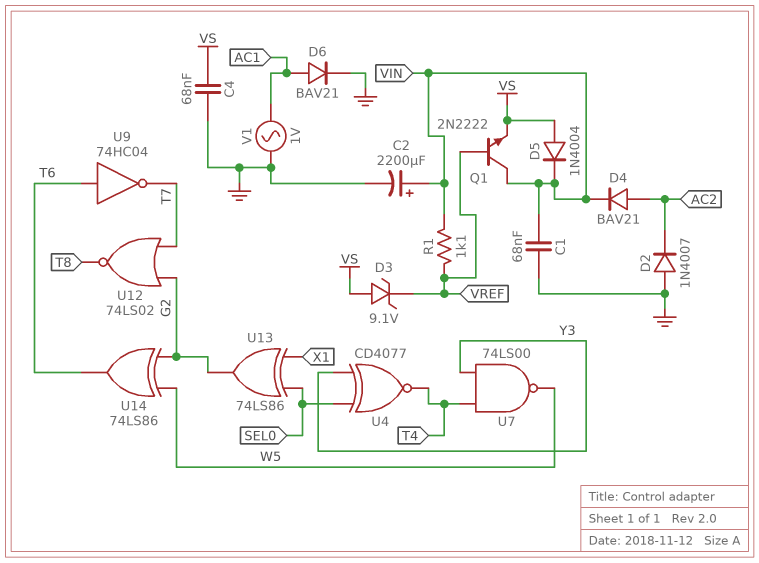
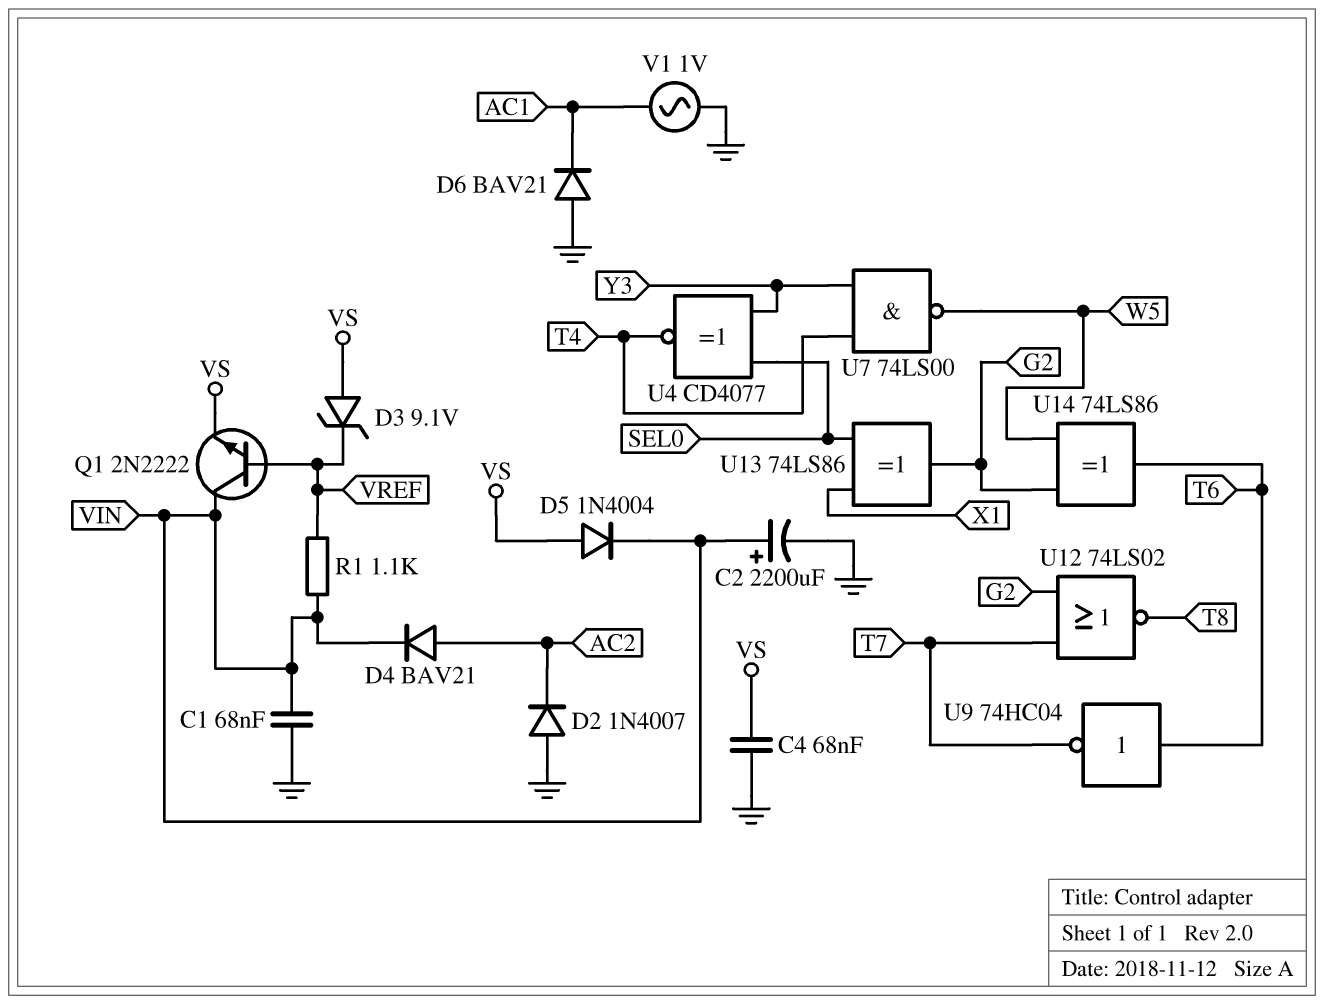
D6: diode BAV21 (A AC1, K GND) -> diode BAV21 (A GND, K AC1)

